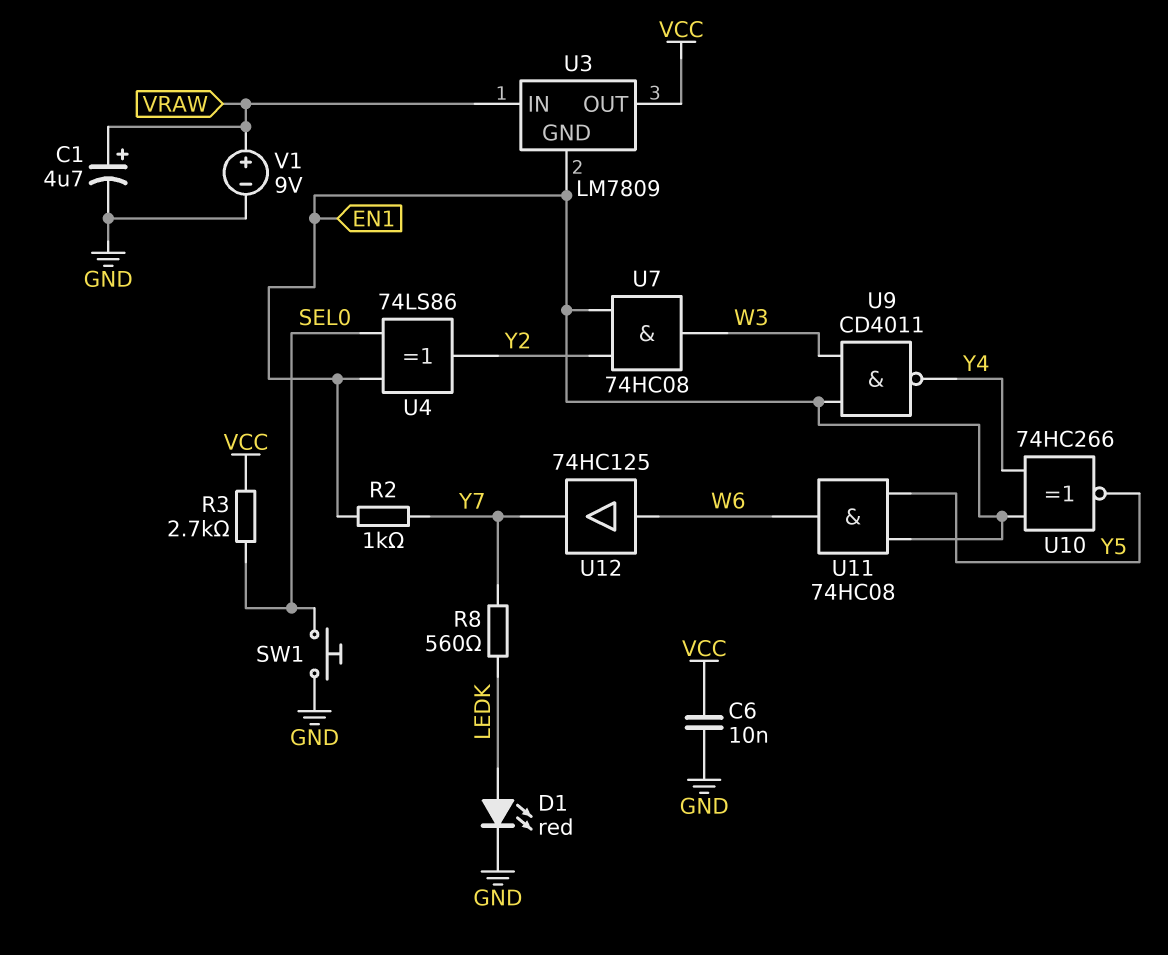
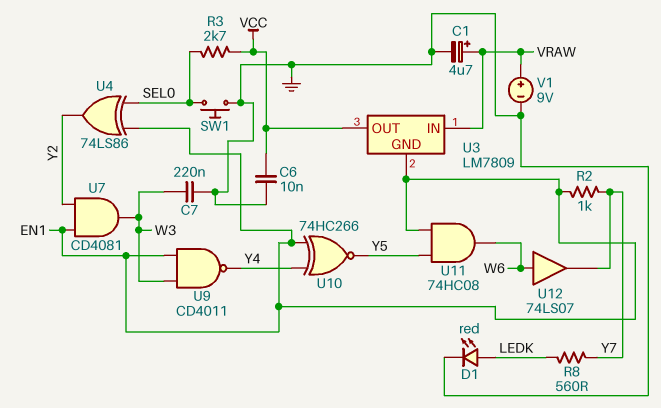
C7: none -> 220nF (GND, W3)
U7: AND 74HC08 (in EN1, in Y2, out W3) -> AND CD4081 (in EN1, in Y2, out W3)
U12: buffer 74HC125 (in W6, out Y7) -> buffer 74LS07 (in W6, out Y7)

